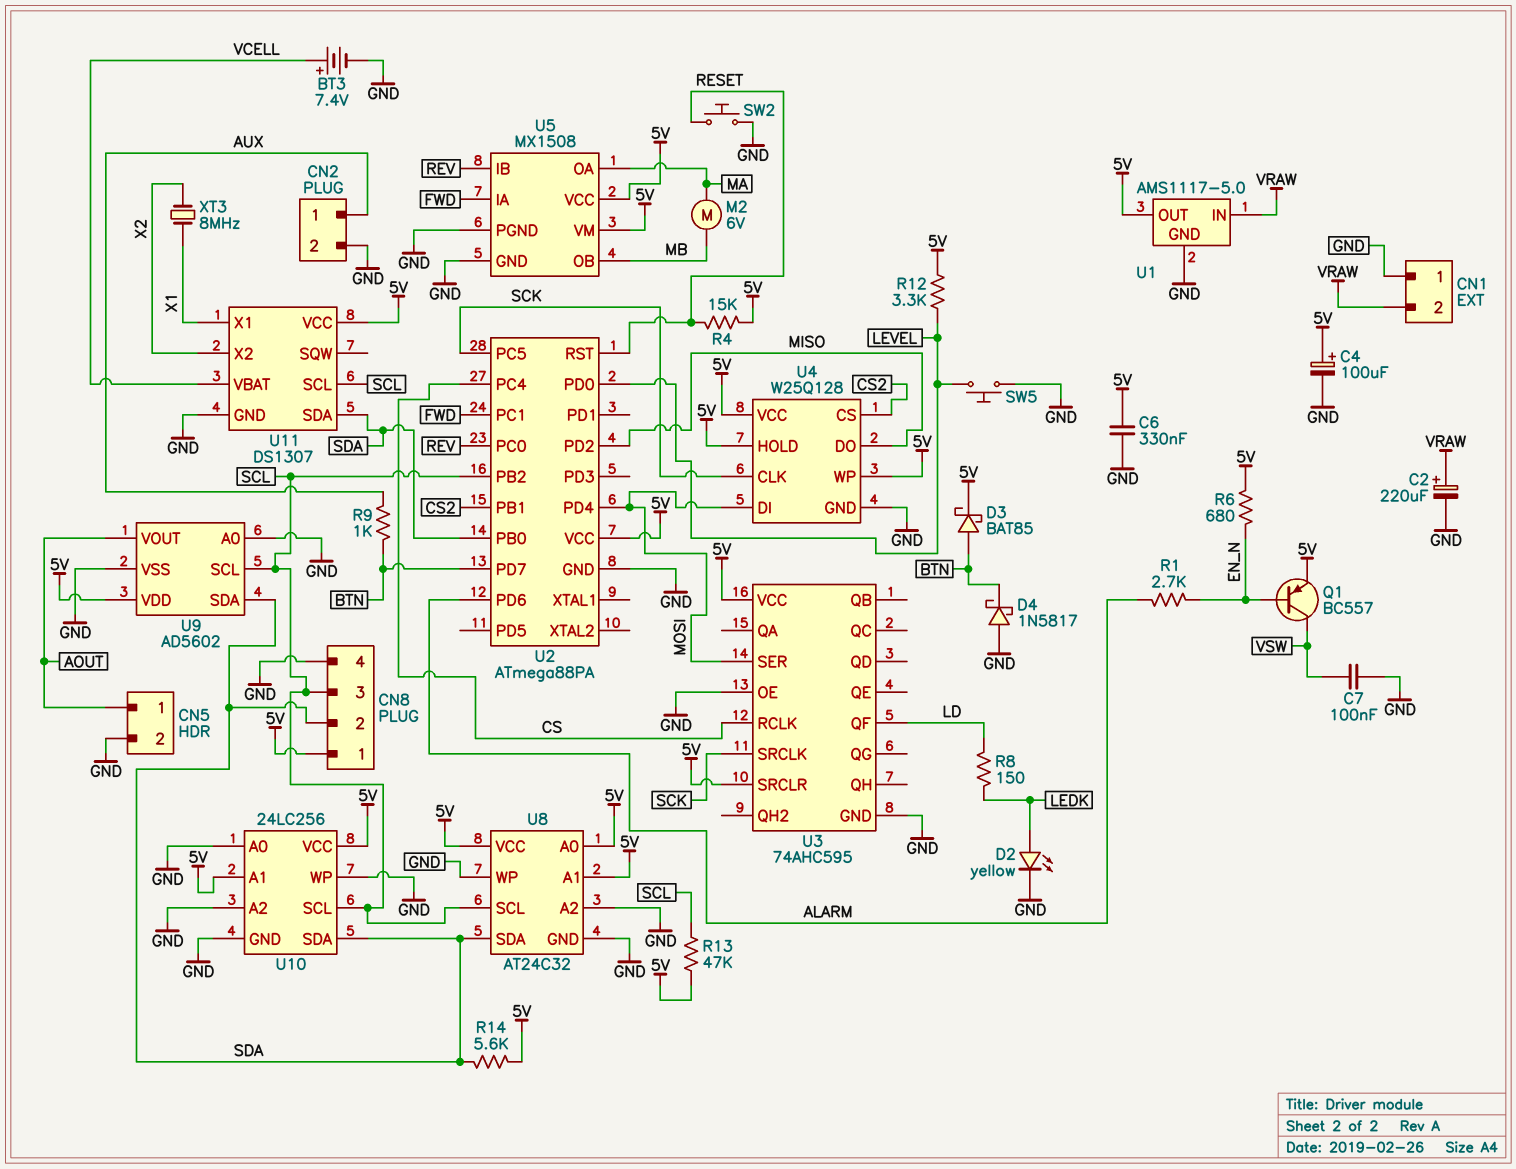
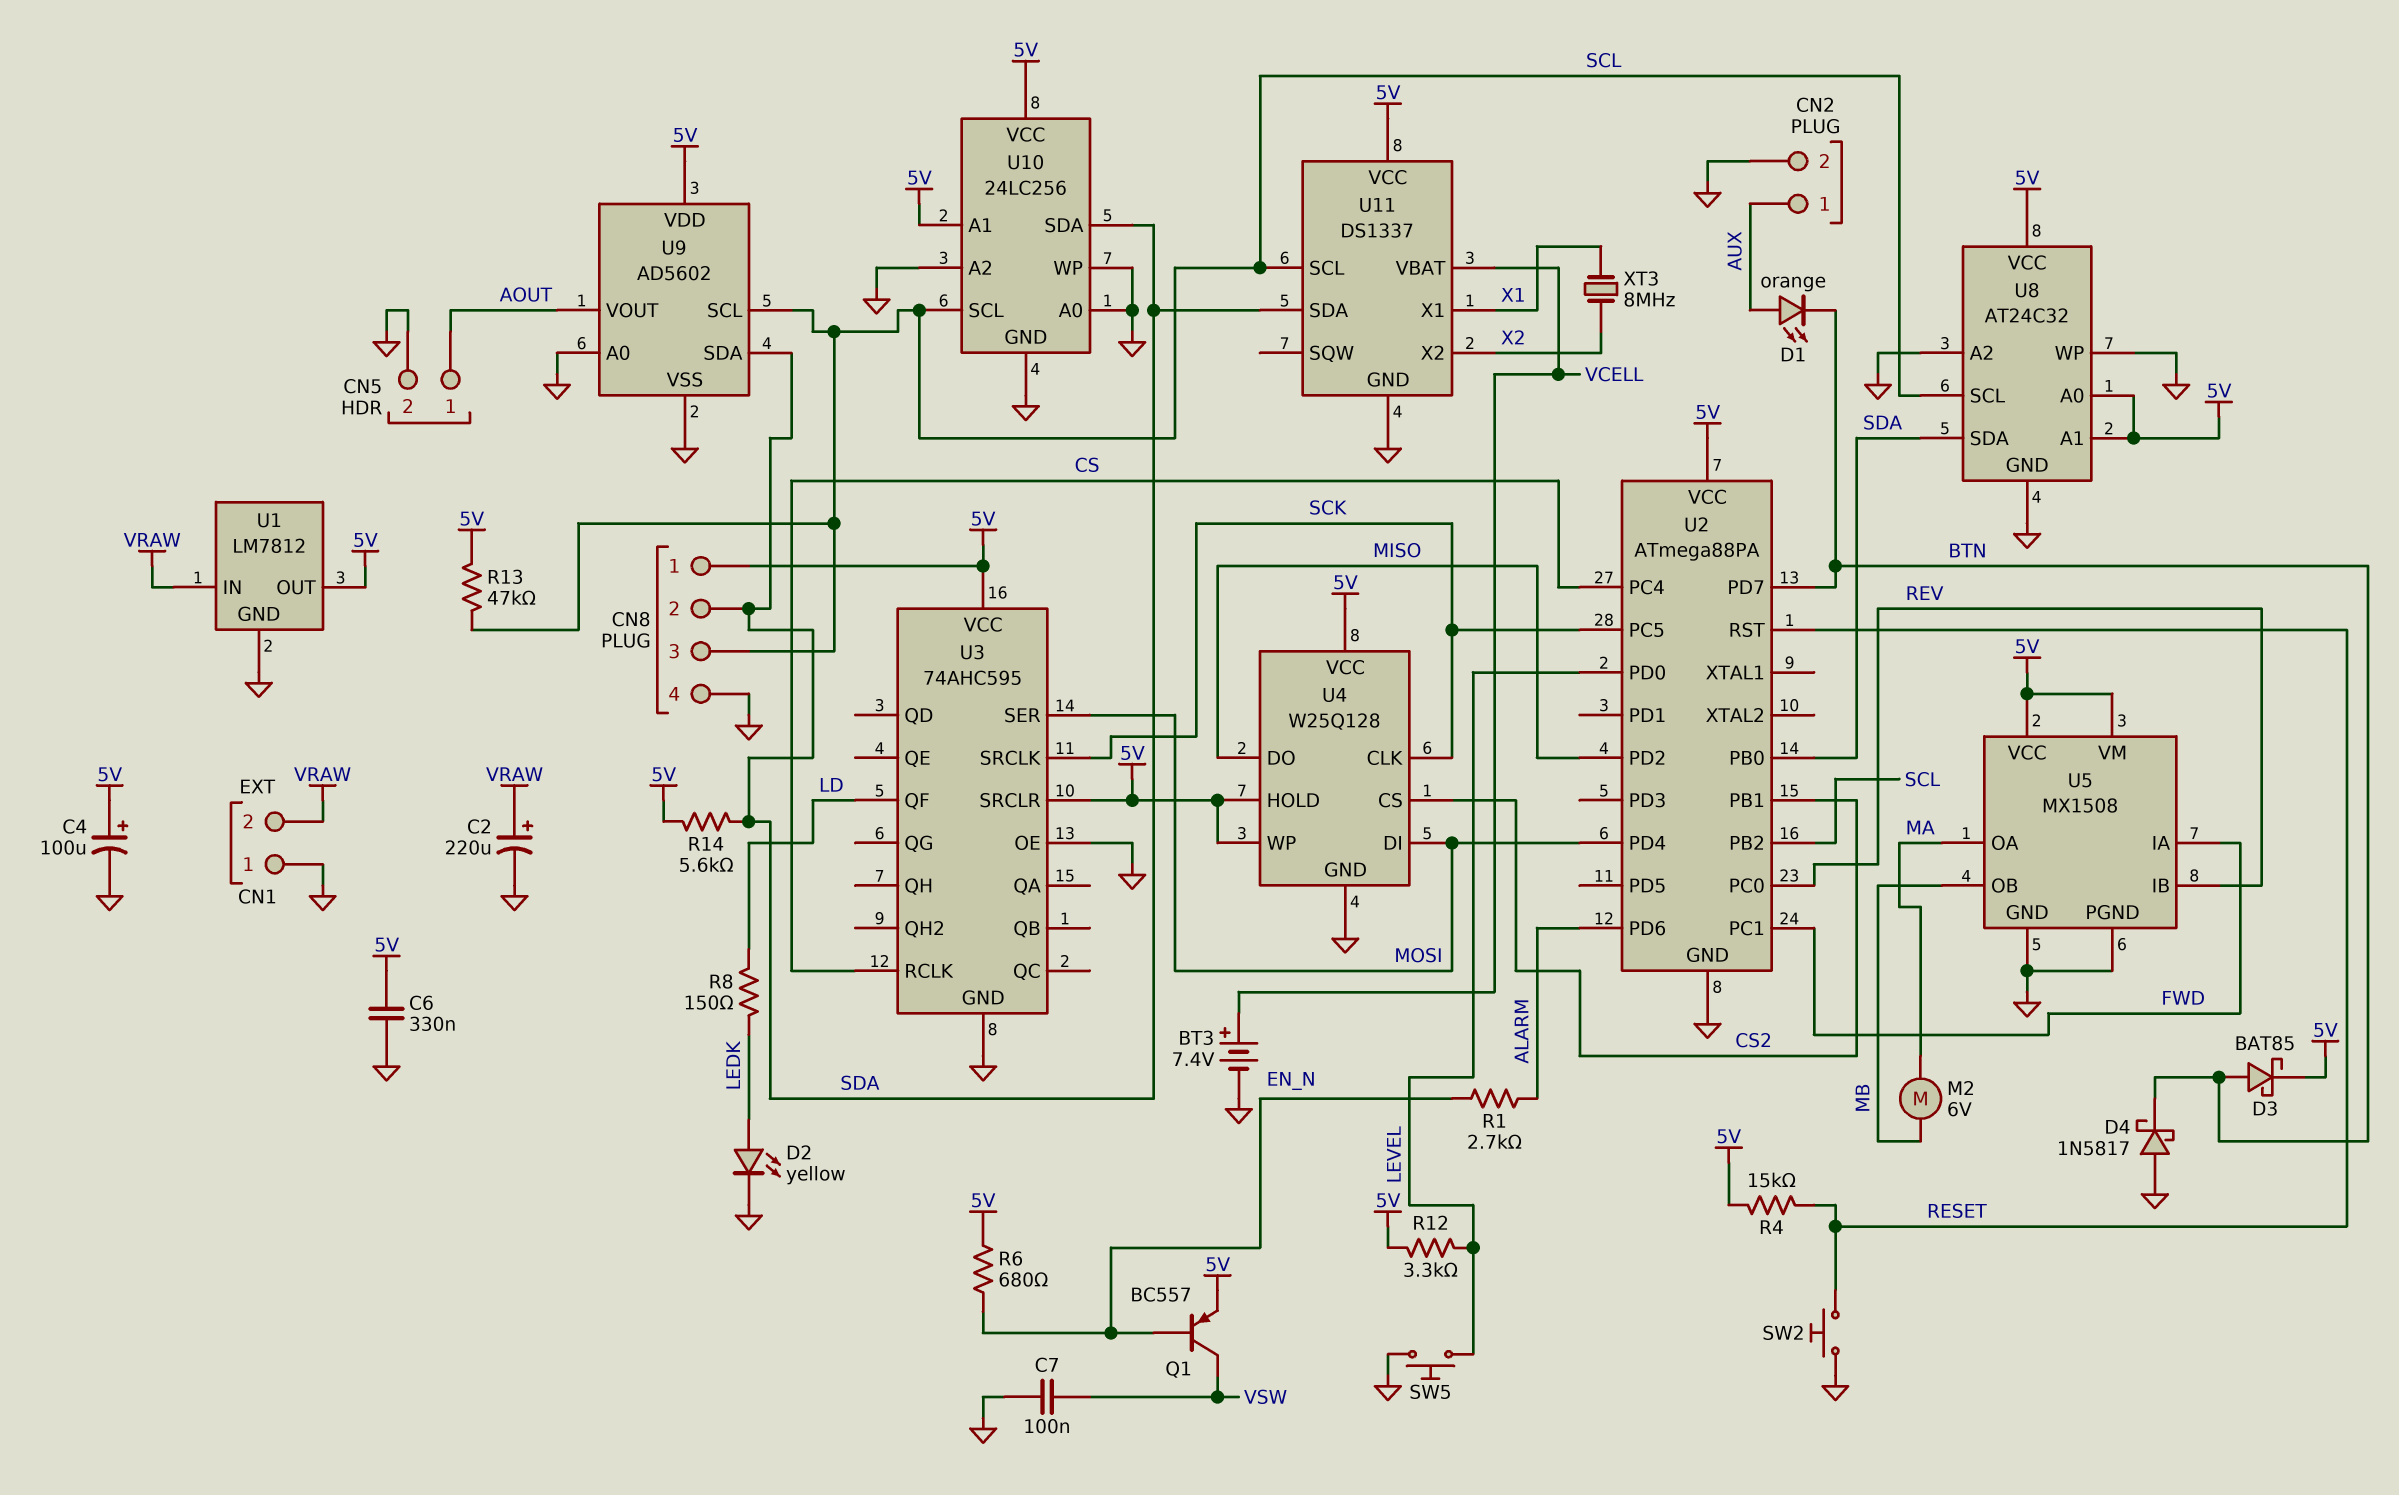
D1: none -> LED orange (A AUX, K BTN)
R9: 1k (AUX, BTN) -> none
U1: AMS1117-5.0 -> LM7812
U11: DS1307 -> DS1337

